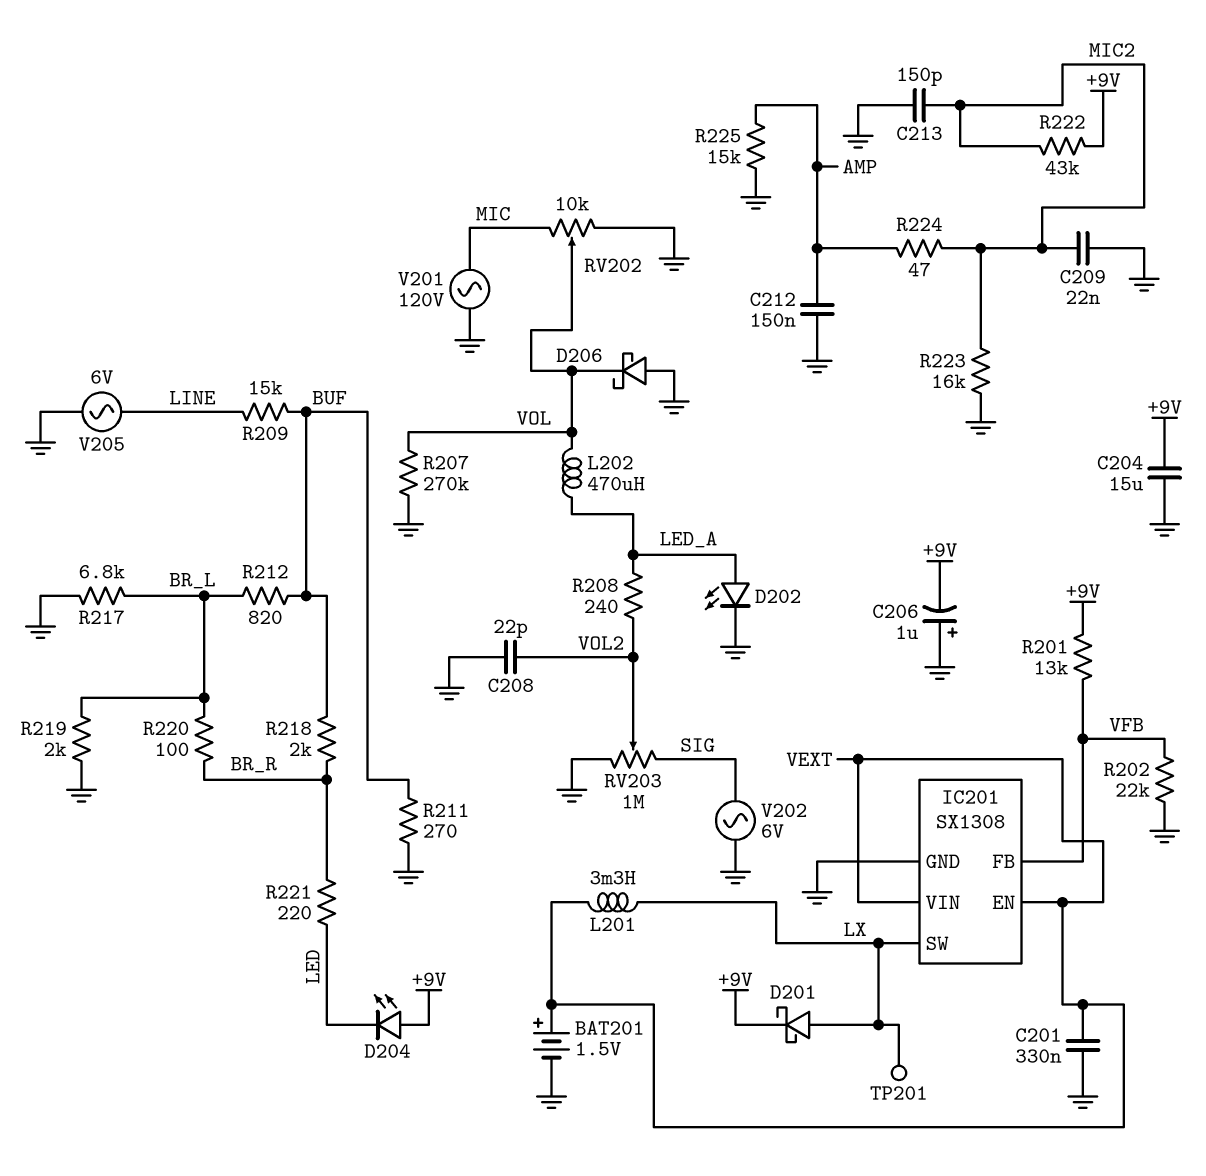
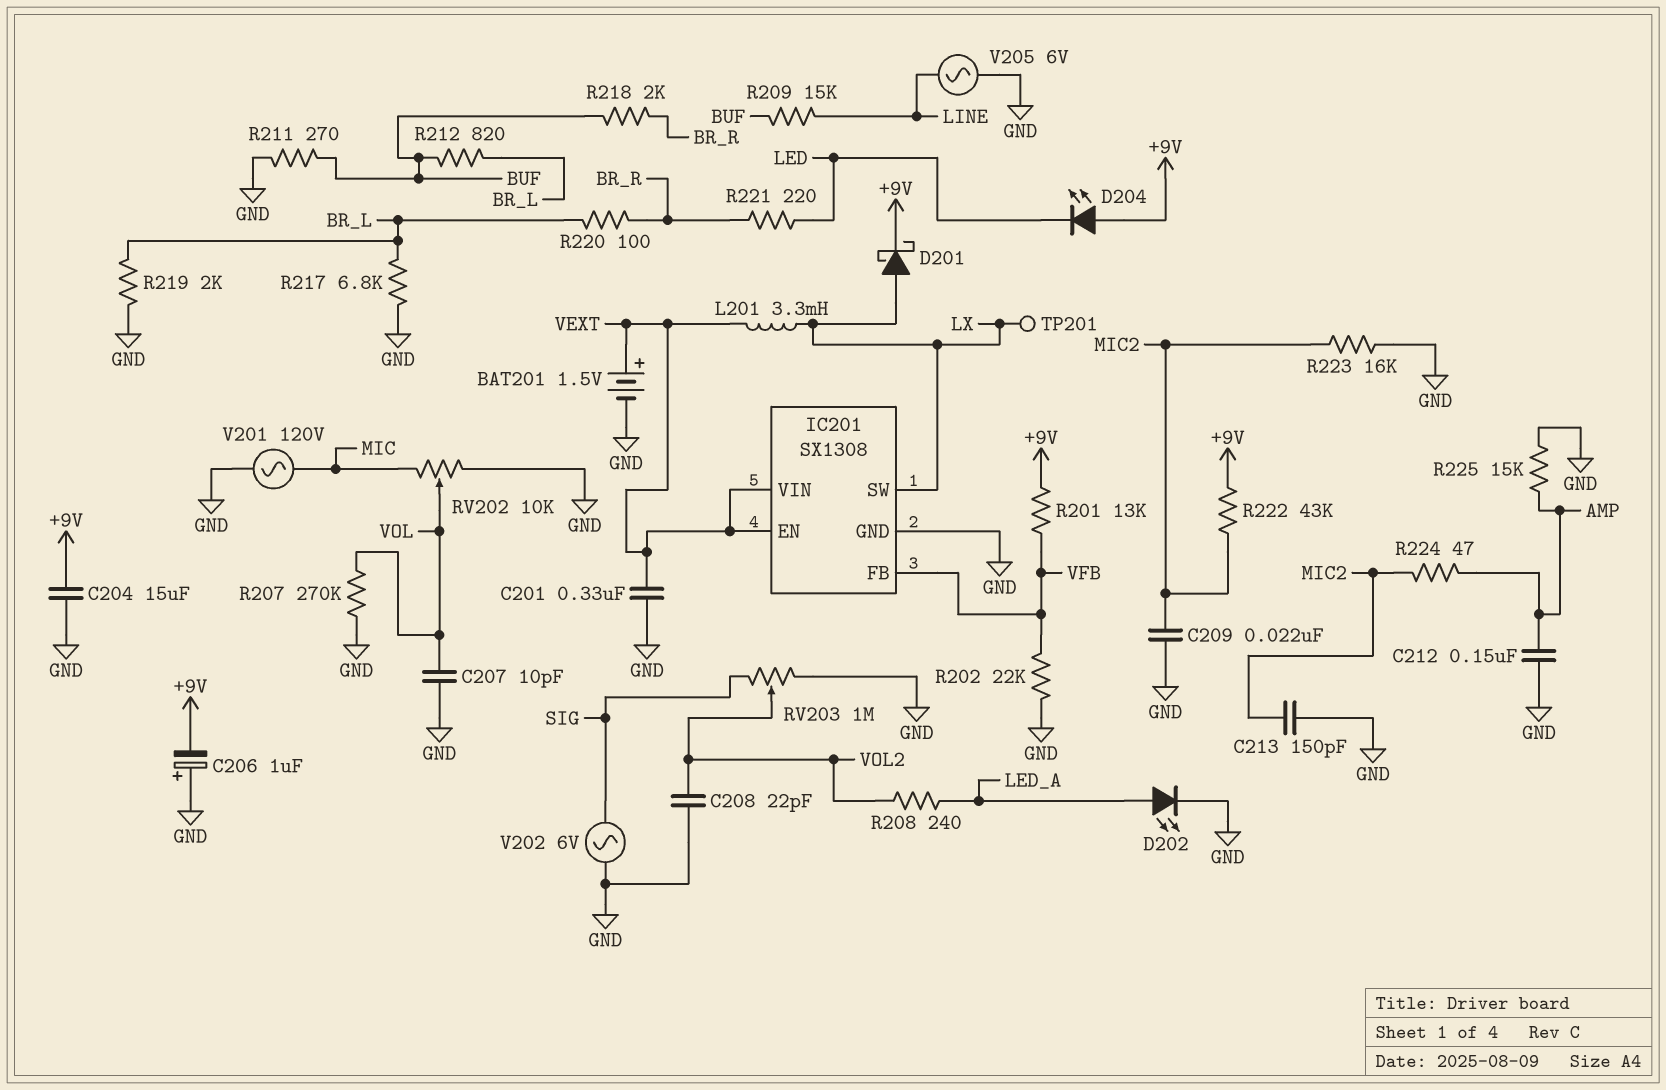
C207: none -> 10pF (GND, VOL)
D206: schottky (A GND, K VOL) -> none
L202: 470uH (LED_A, VOL) -> none

